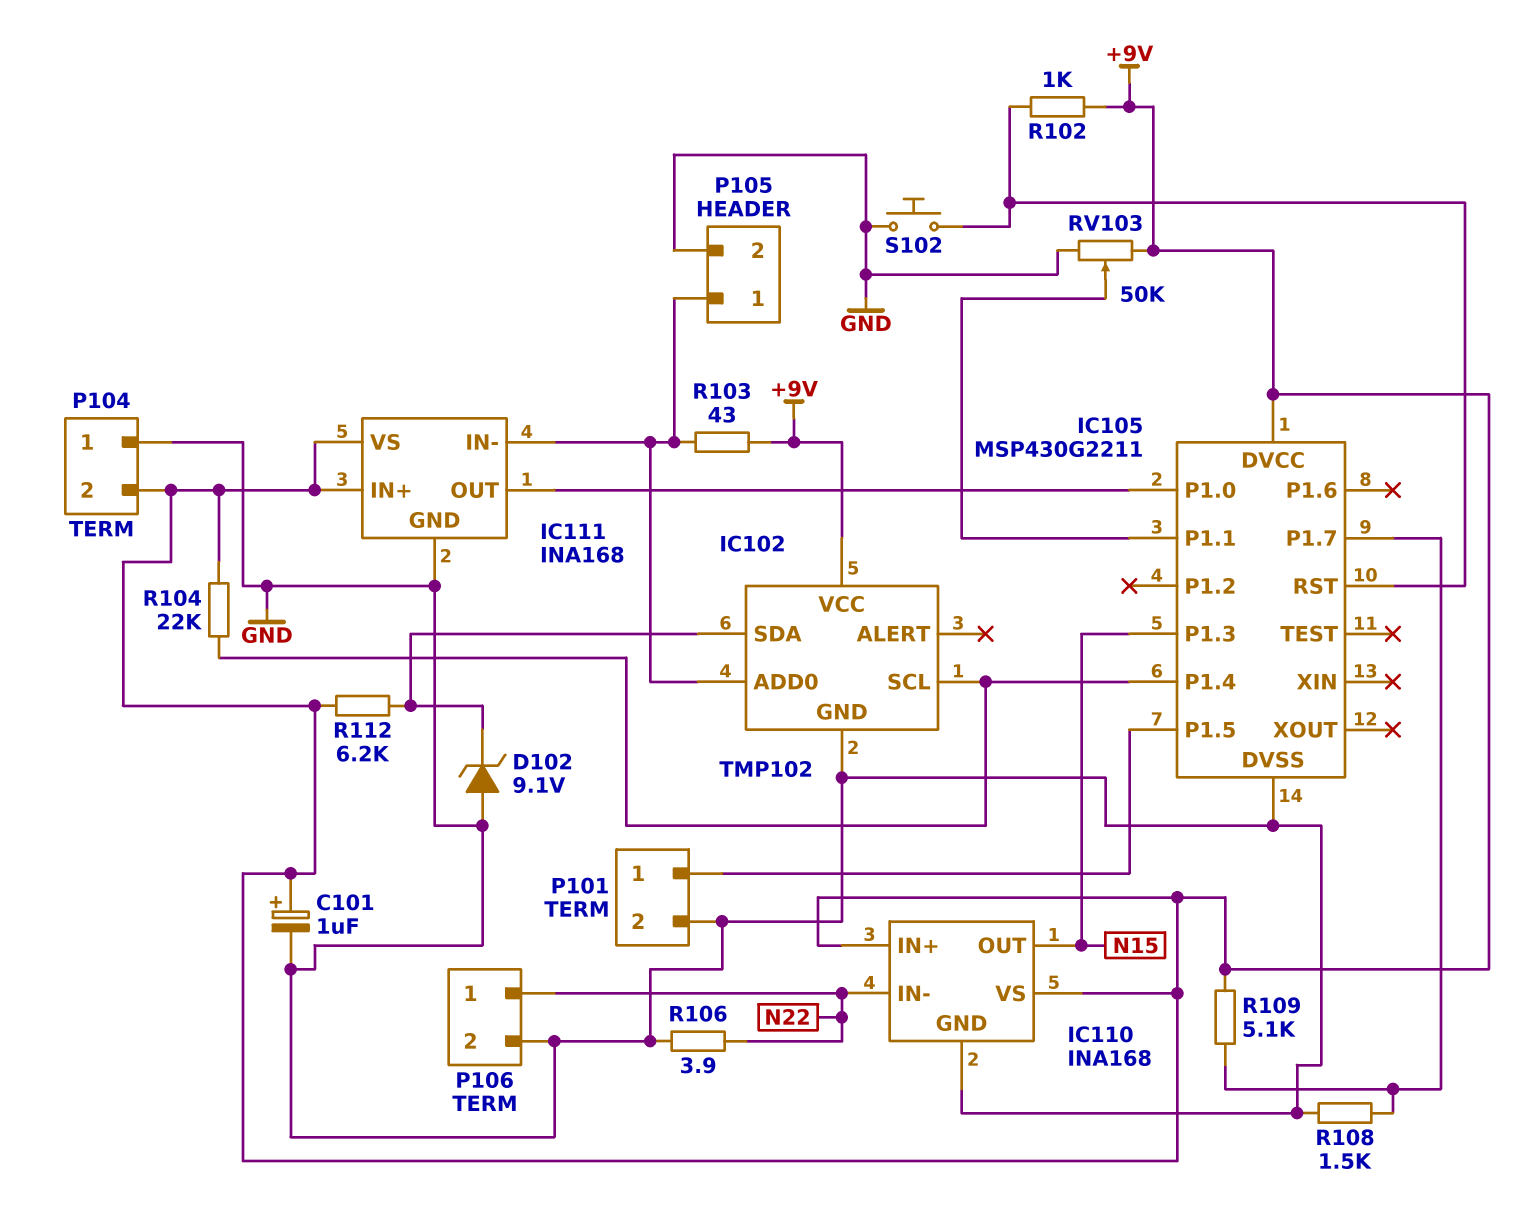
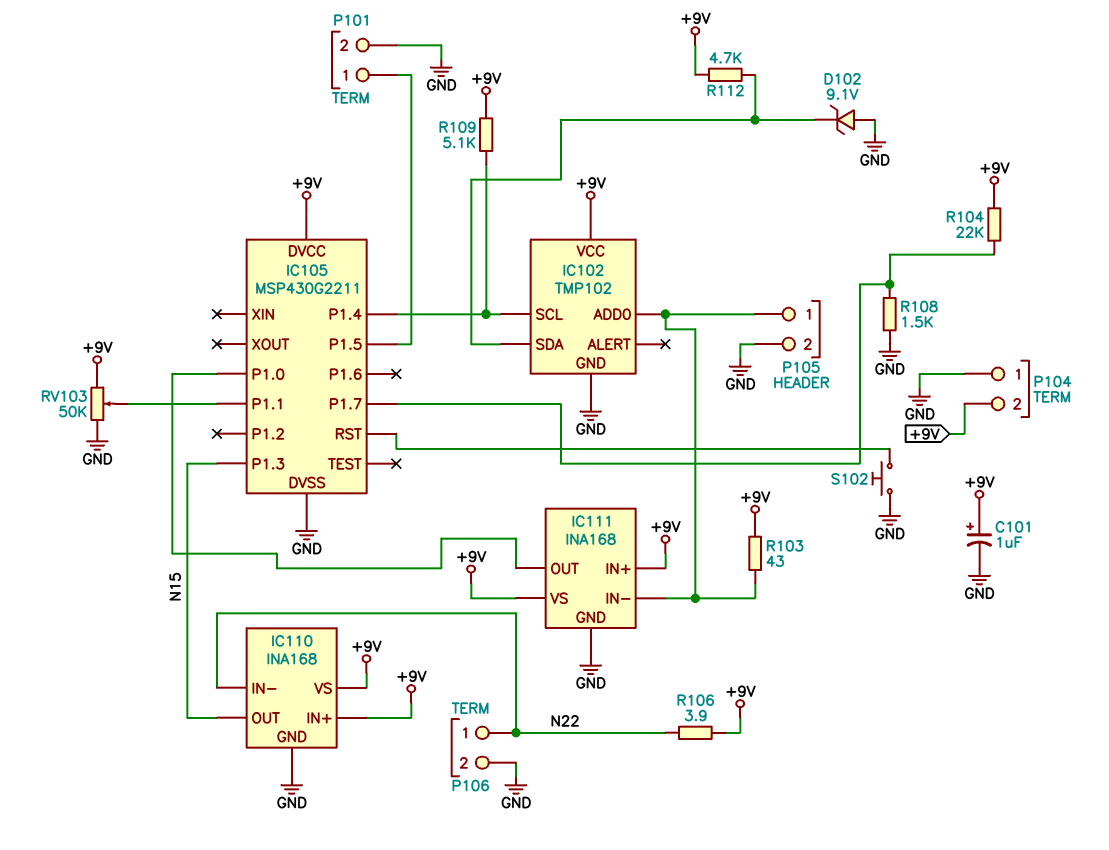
R102: 1k (+9V, IC105/RST) -> none
R104: 22k (+9V, IC102/SCL) -> 22k (+9V, IC105/P1.7)
R106: 3.9 (GND, N22) -> 3.9 (+9V, N22)
R109: 5.1k (+9V, IC105/P1.7) -> 5.1k (+9V, IC102/SCL)
R112: 6.2k (+9V, IC102/SDA) -> 4.7k (+9V, IC102/SDA)

